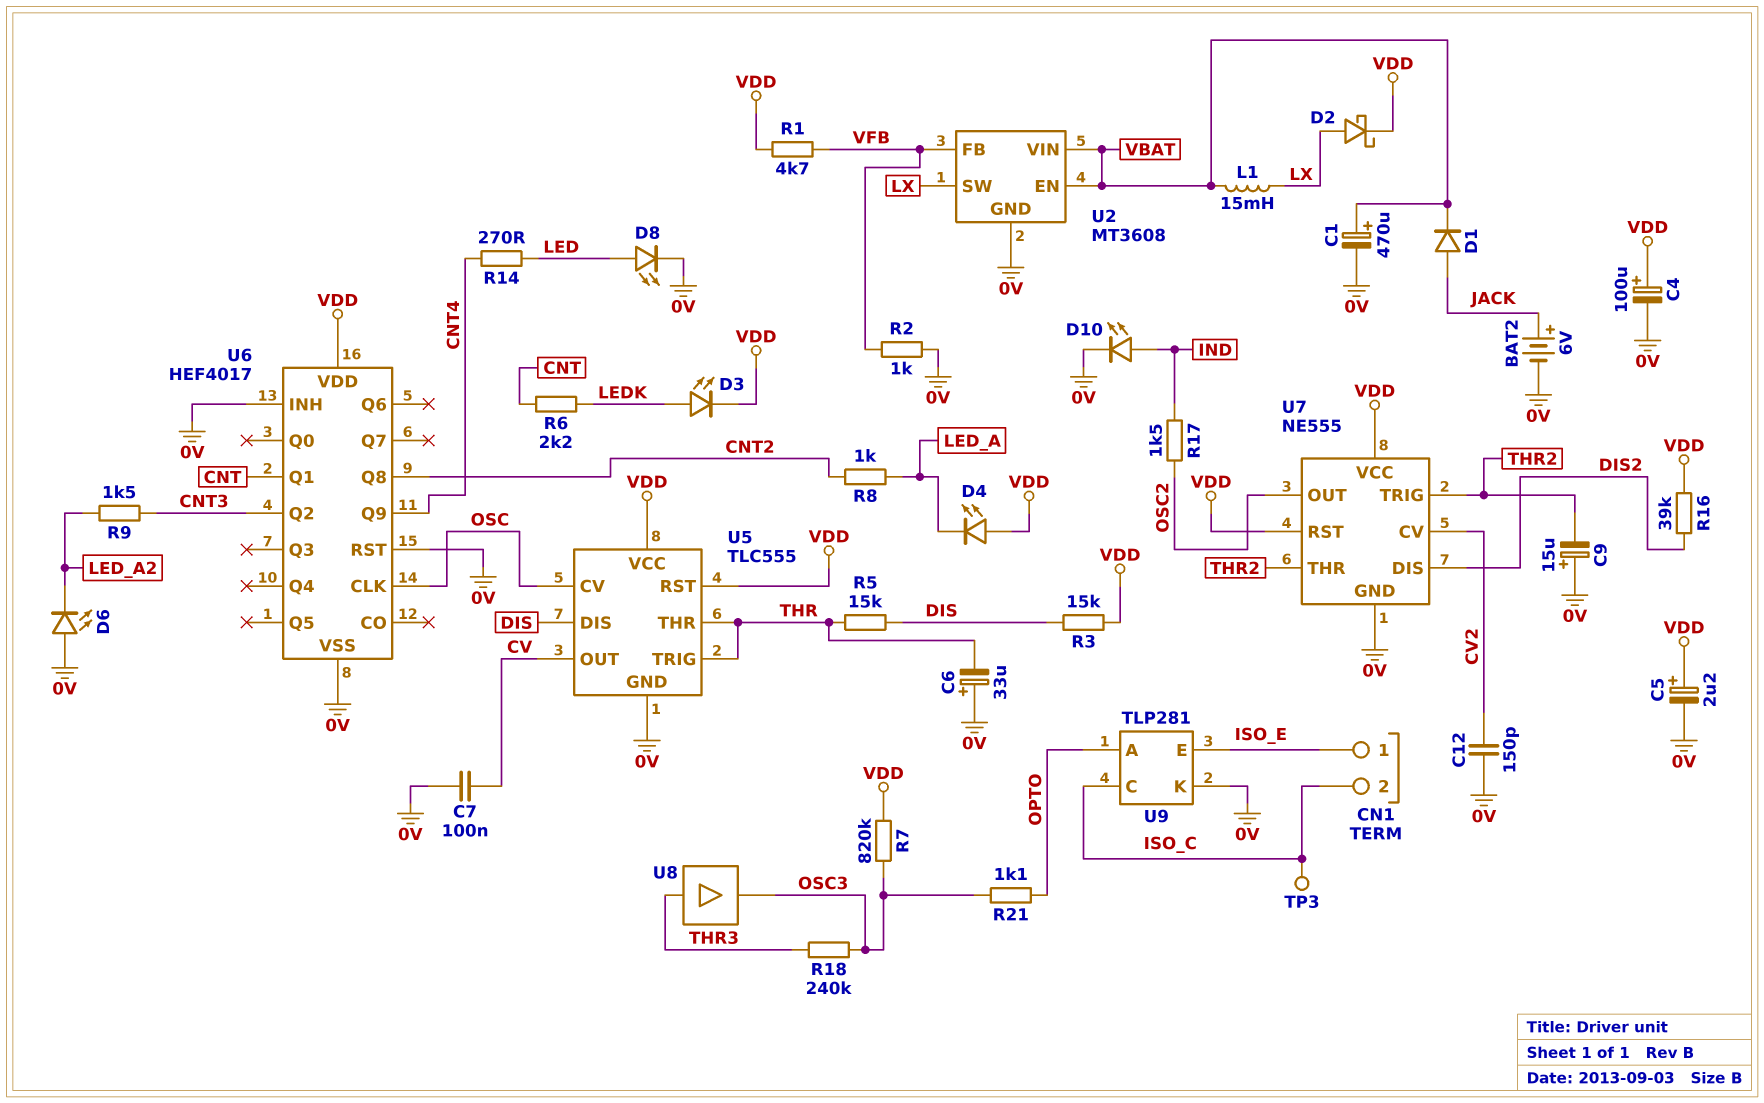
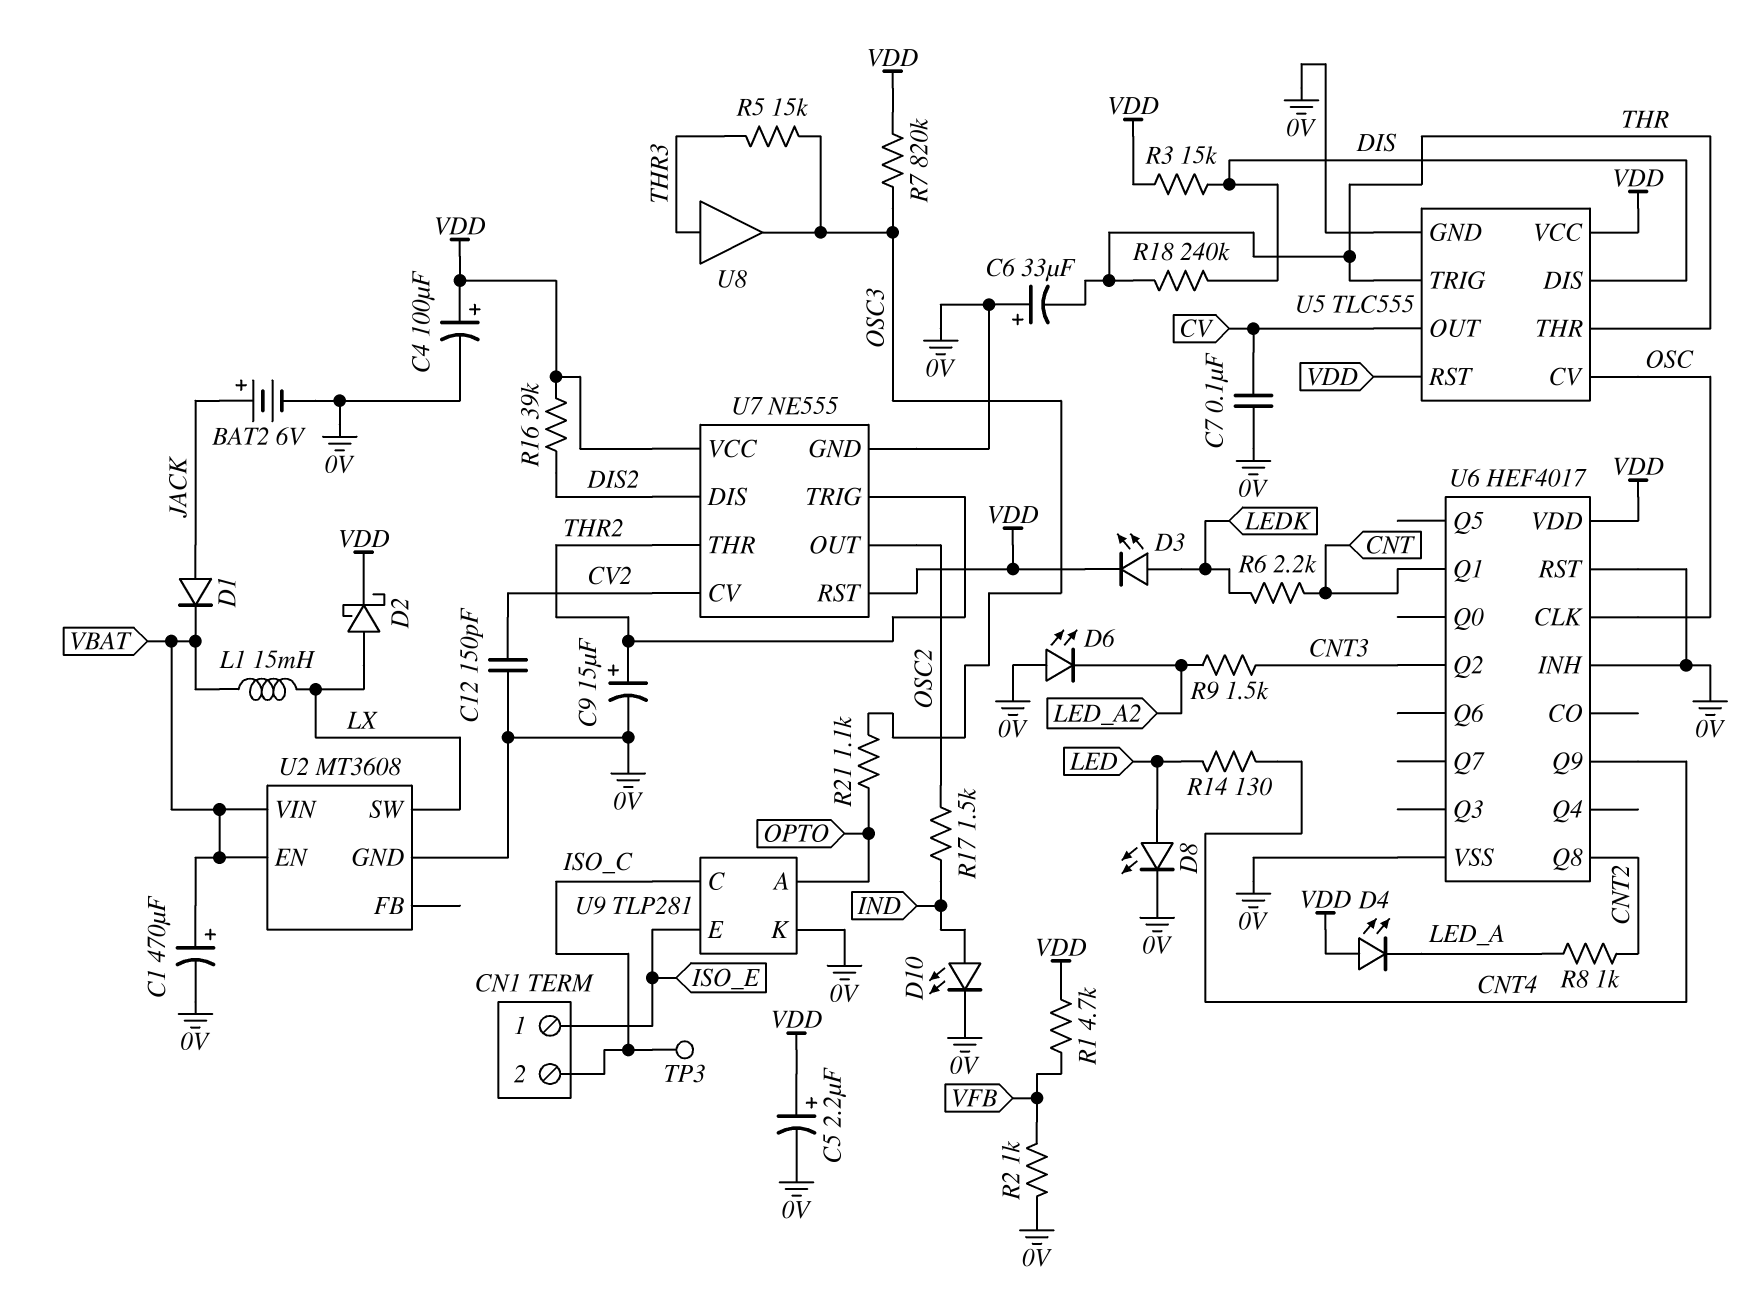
C9: 15uF (plus 0V, minus THR2) -> 15uF (plus THR2, minus 0V)
R5: 15k (DIS, THR) -> 15k (OSC3, THR3)
R14: 270 (CNT4, LED) -> 130 (CNT4, LED)
R18: 240k (OSC3, THR3) -> 240k (DIS, THR)
U2 pin FB: VFB -> none

